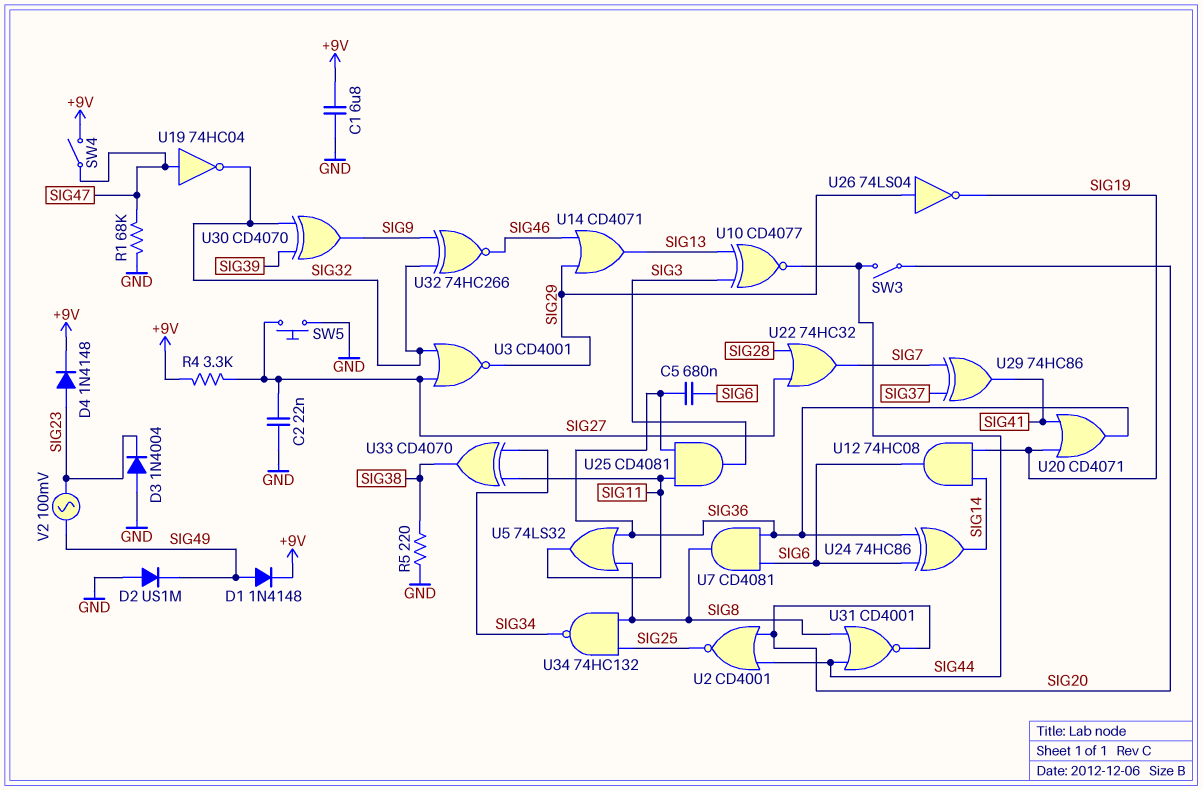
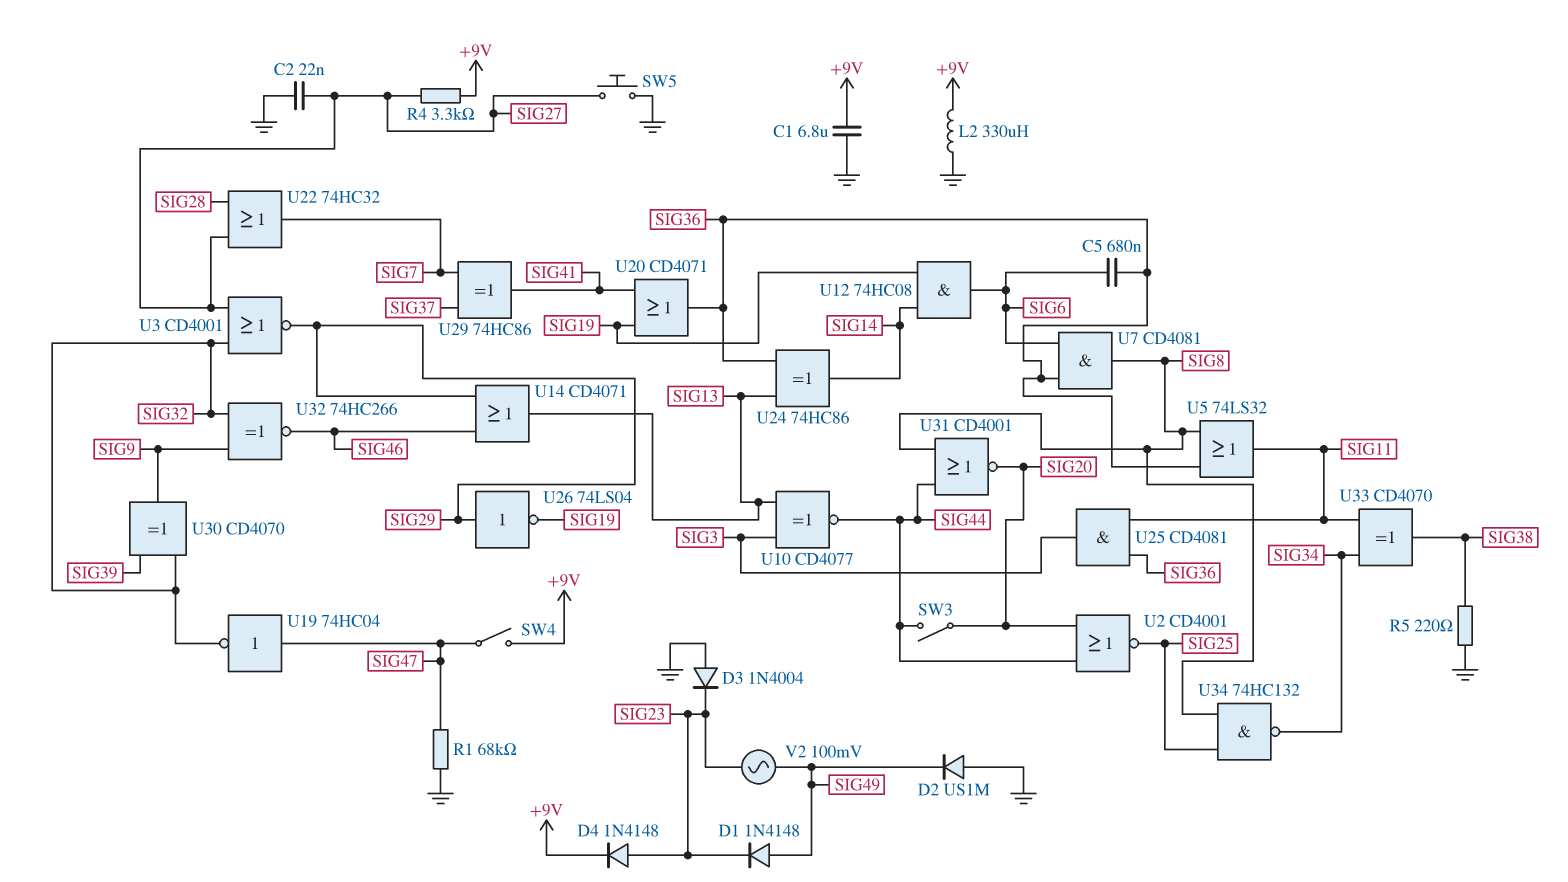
D1: diode 1N4148 (A SIG49, K +9V) -> diode 1N4148 (A SIG49, K SIG23)
L2: none -> 330uH (+9V, GND)
U24: XOR 74HC86 (in SIG6, in SIG36, out SIG14) -> XOR 74HC86 (in SIG13, in SIG36, out SIG14)

